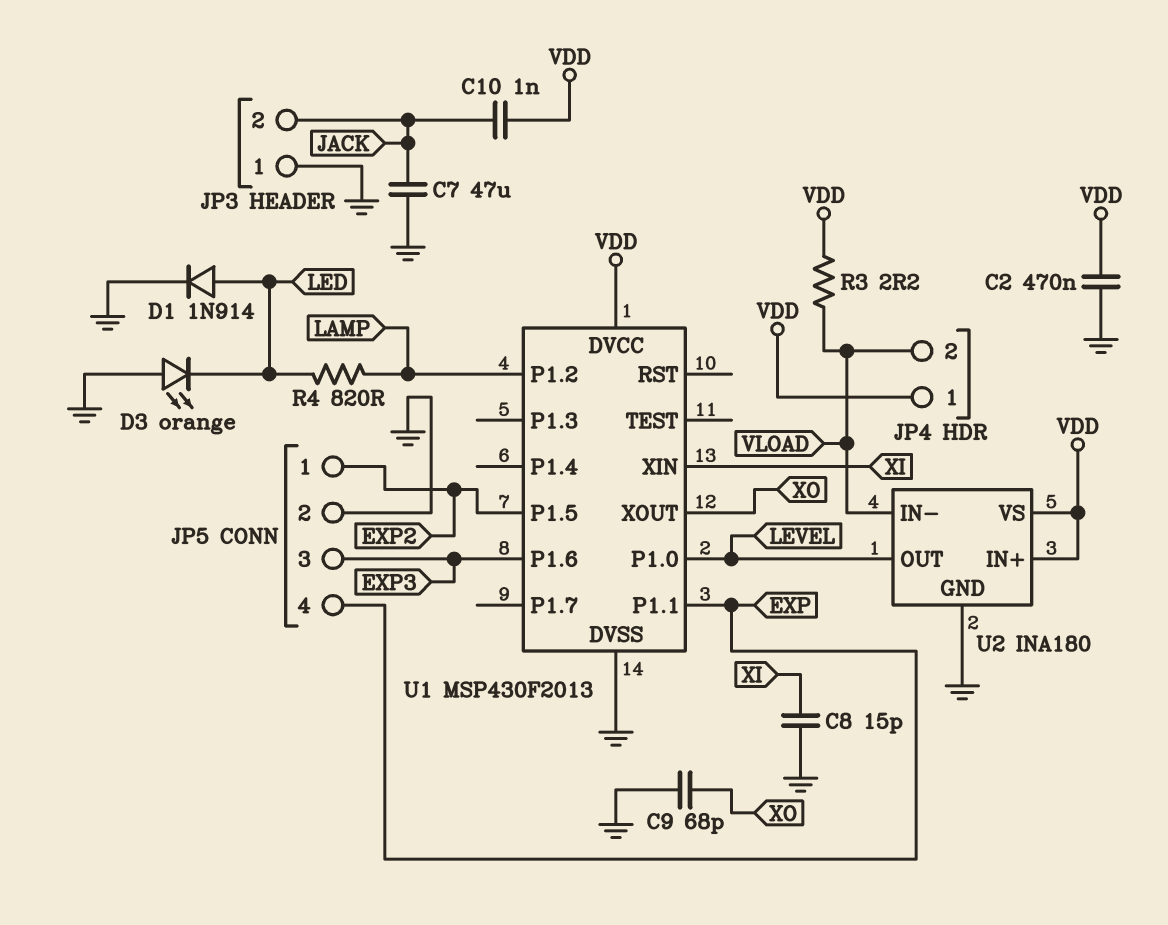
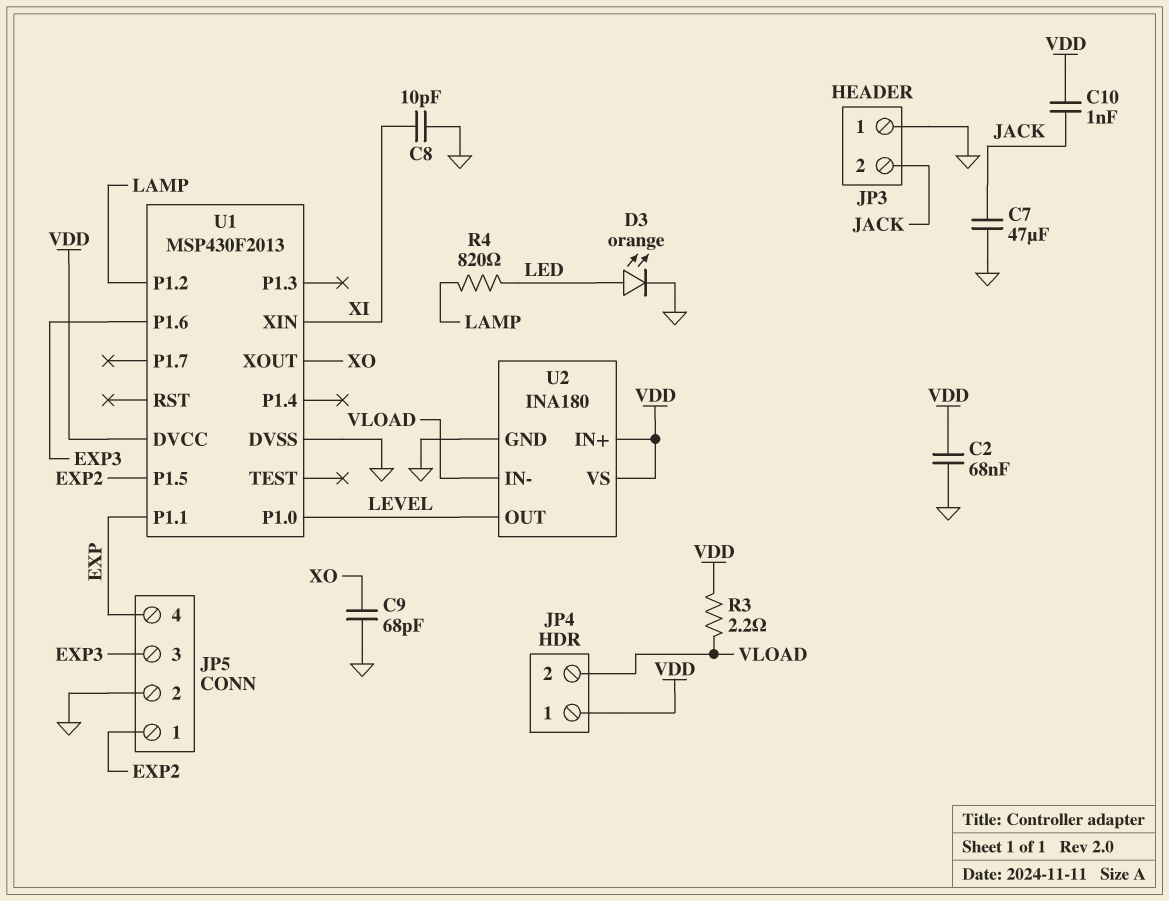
C2: 470nF (GND, VDD) -> 68nF (GND, VDD)
C8: 15pF (GND, XI) -> 10pF (GND, XI)
D1: diode 1N914 (A LED, K GND) -> none
D3: LED orange (A GND, K LED) -> LED orange (A LED, K GND)

